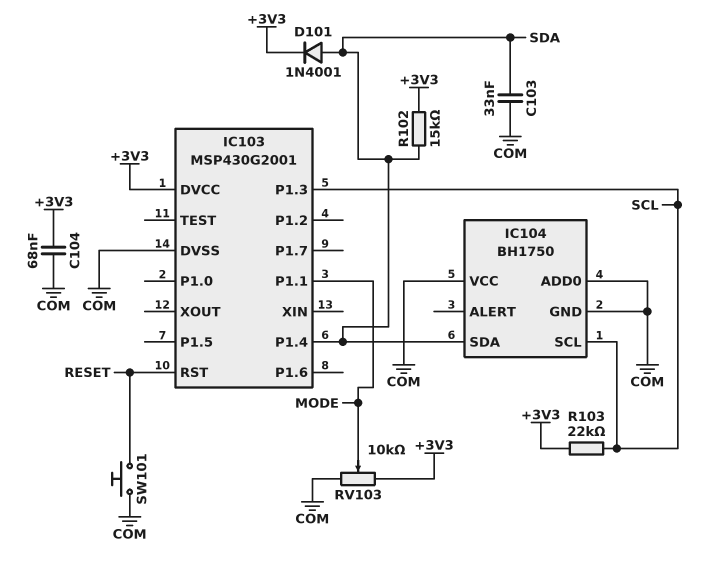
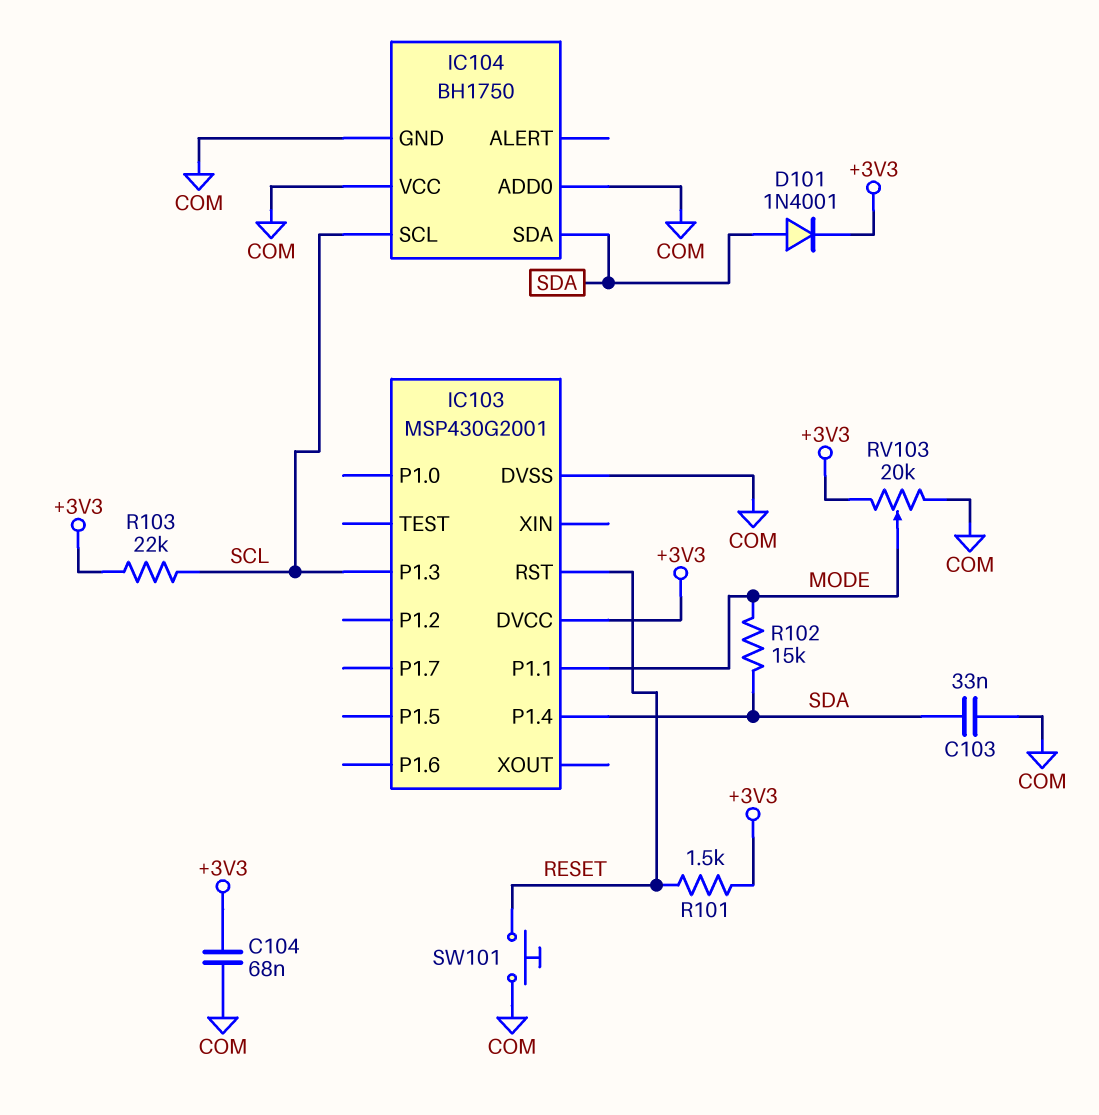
R101: none -> 1.5k (+3V3, RESET)
R102: 15k (+3V3, SDA) -> 15k (MODE, SDA)
RV103: 10k (+3V3, COM, wiper MODE) -> 20k (+3V3, COM, wiper MODE)

